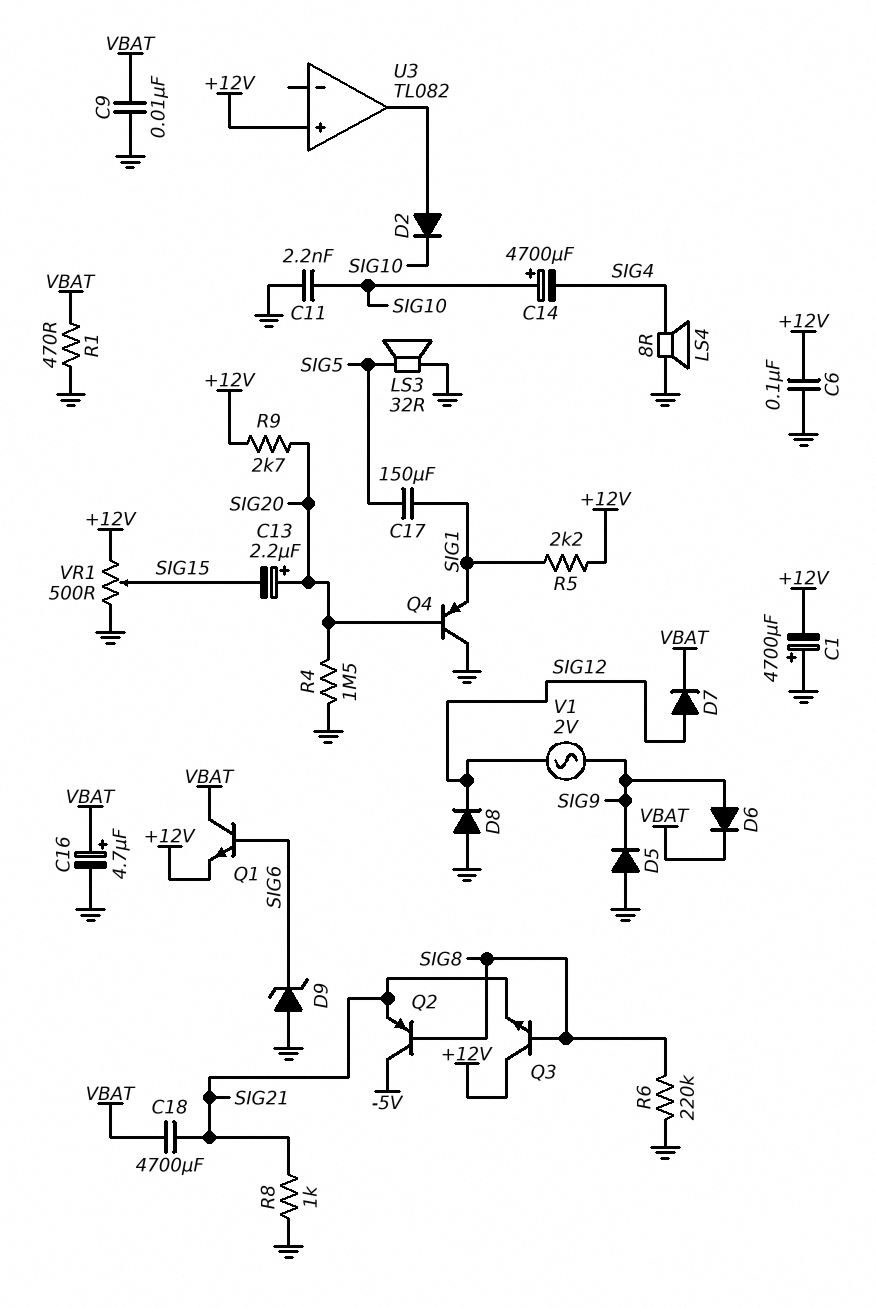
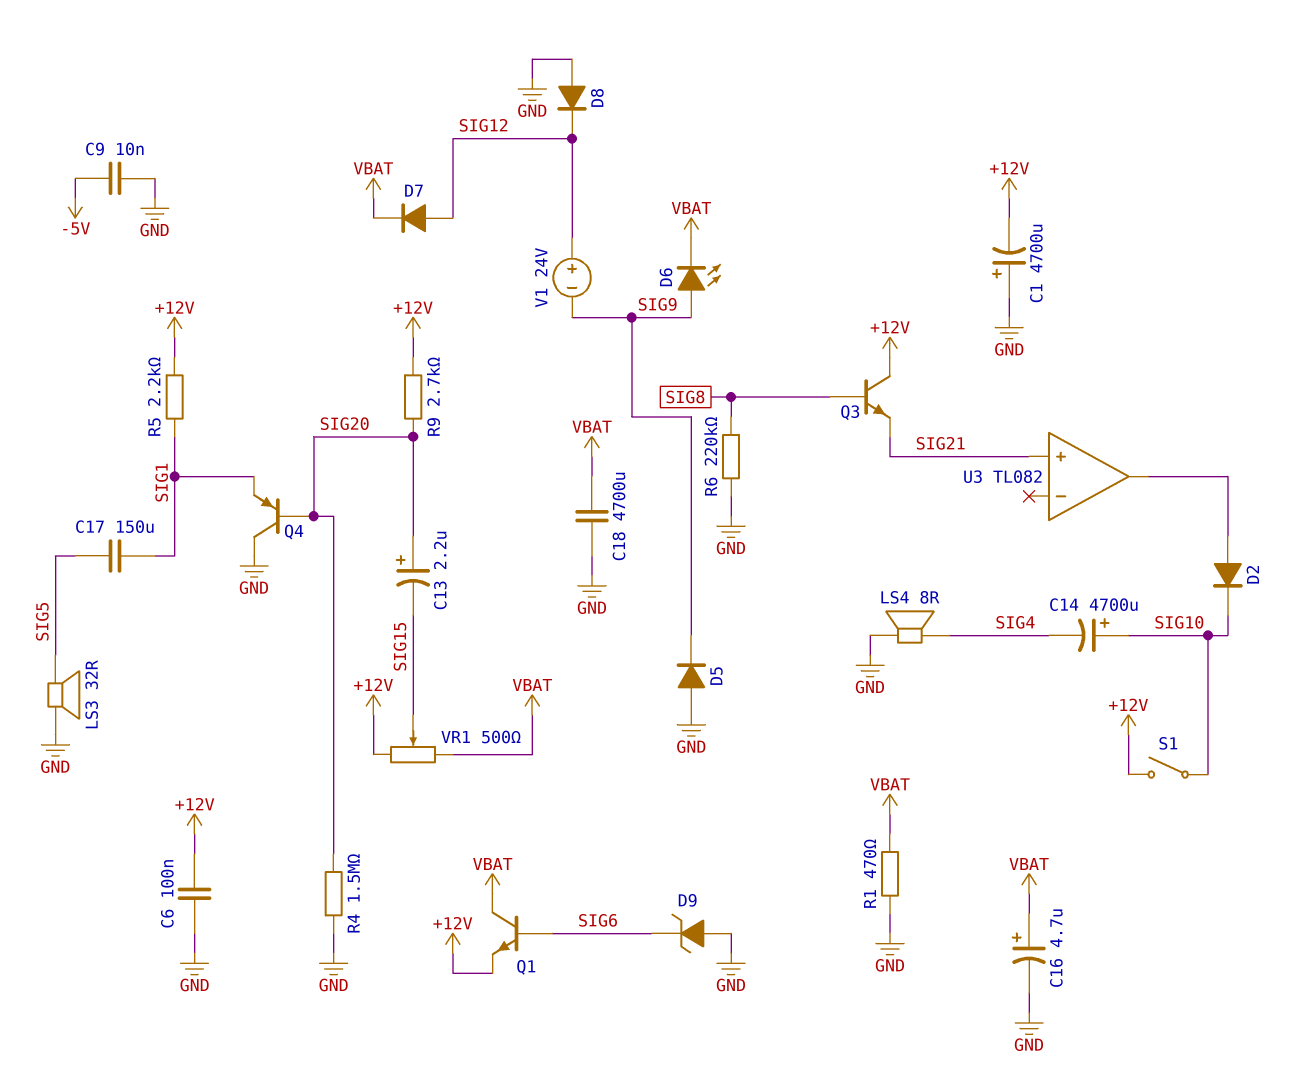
C9: 10nF (GND, VBAT) -> 10nF (-5V, GND)
C11: 2.2nF (GND, SIG10) -> none
C18: 4700uF (SIG21, VBAT) -> 4700uF (GND, VBAT)
D6: diode (A SIG9, K VBAT) -> LED (A SIG9, K VBAT)
Q2: PNP (B SIG8, C -5V, E SIG21) -> none
R8: 1k (GND, SIG21) -> none
S1: none -> switch (+12V, SIG10)
U3 pin in+: +12V -> SIG21
V1: AC 2V (SIG9, SIG12) -> 24V (plus SIG12, minus SIG9)
VR1: 500 (+12V, GND, wiper SIG15) -> 500 (+12V, VBAT, wiper SIG15)

